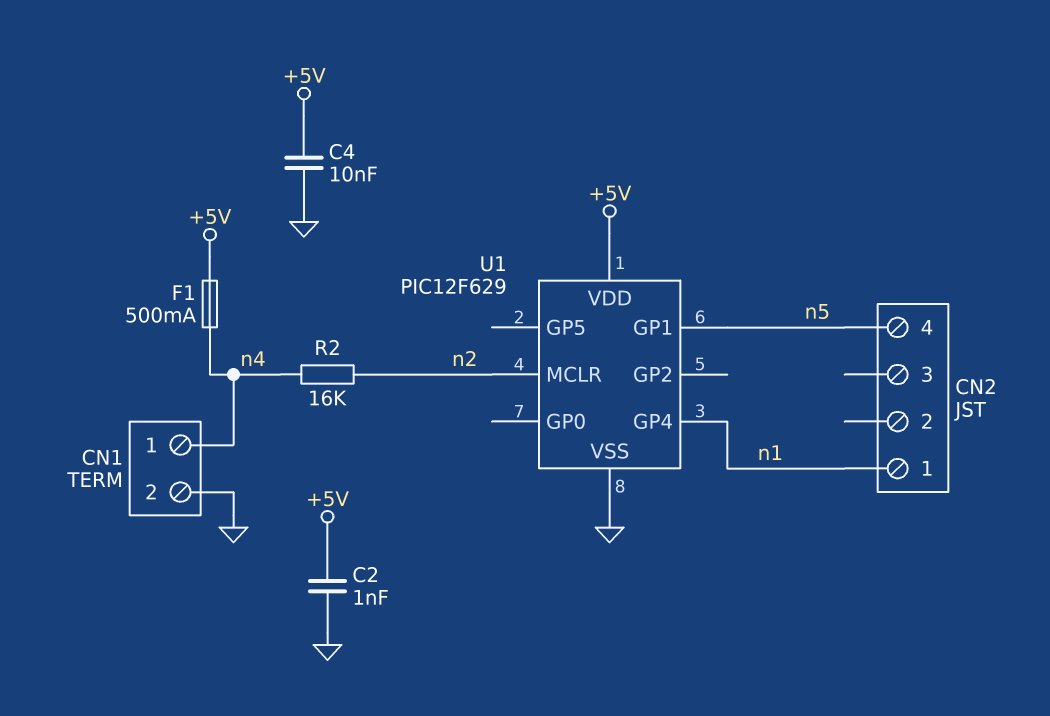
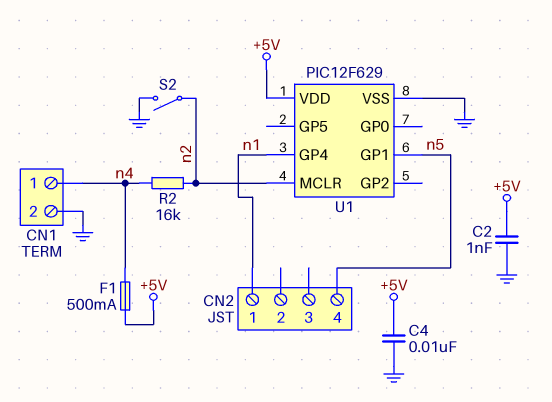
S2: none -> switch (GND, n2)

